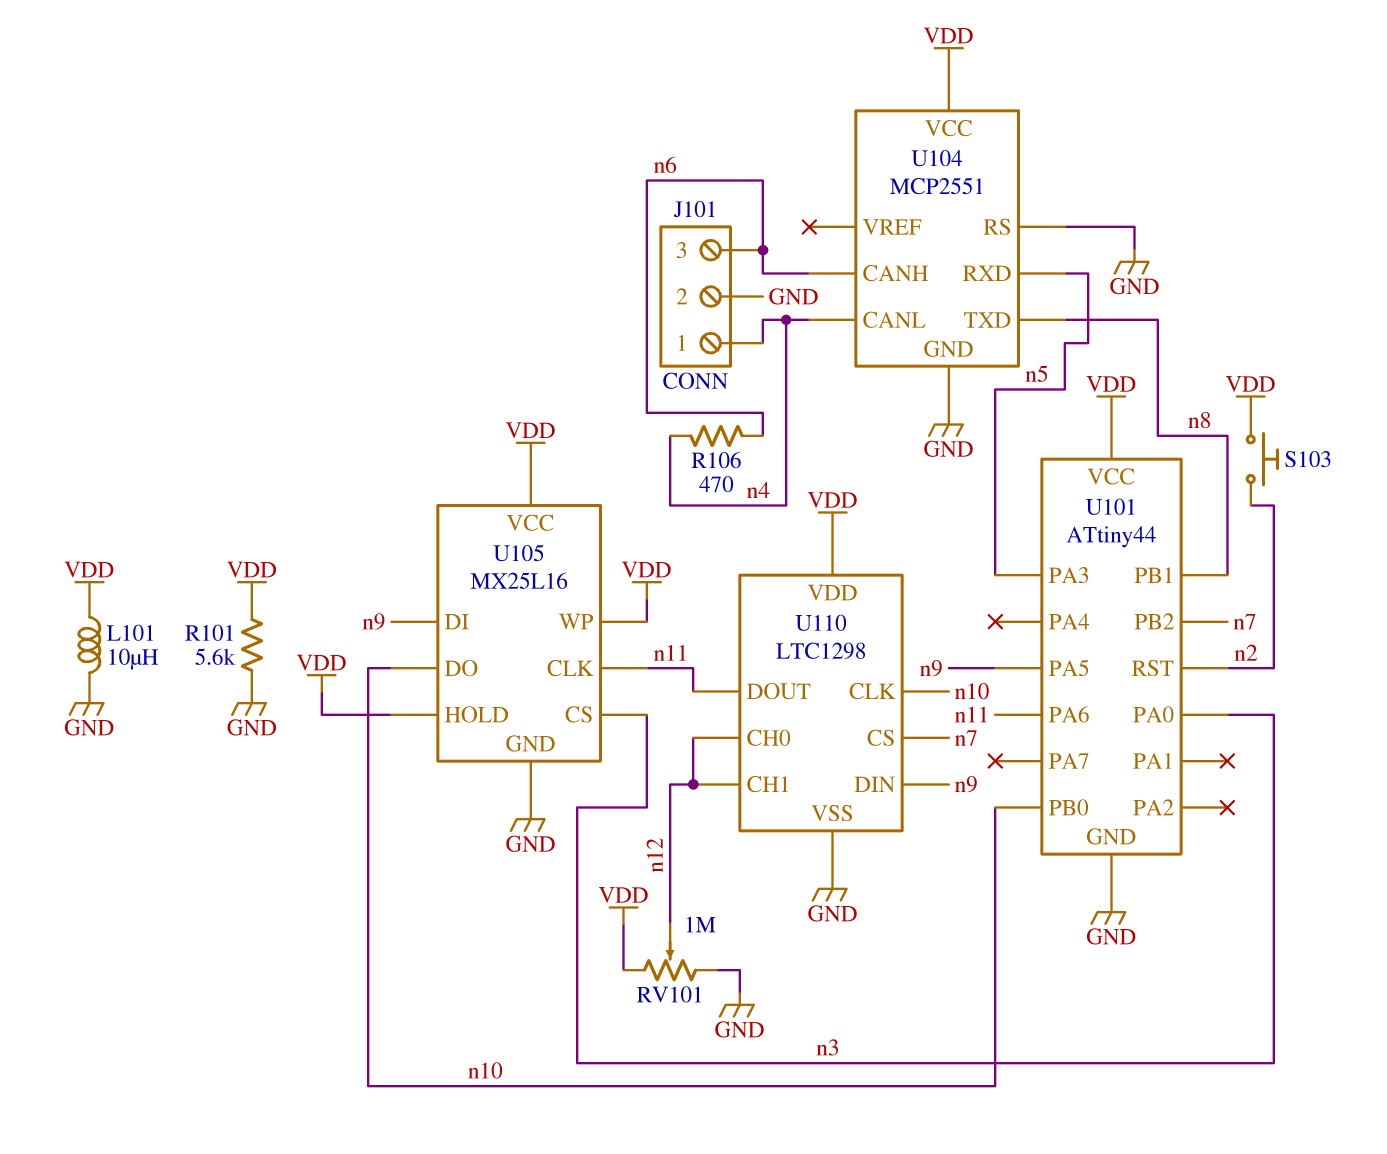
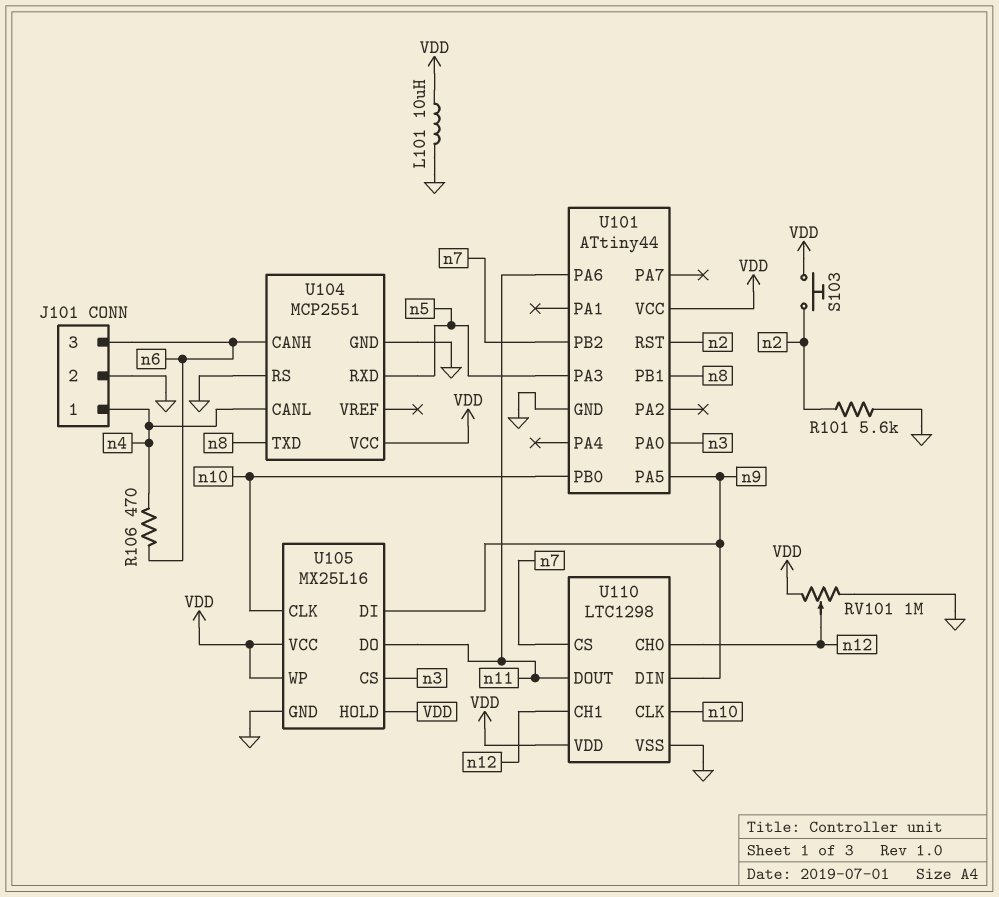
R101: 5.6k (GND, VDD) -> 5.6k (GND, n2)
U105 pin CLK: n11 -> n10
U105 pin DO: n10 -> n11

